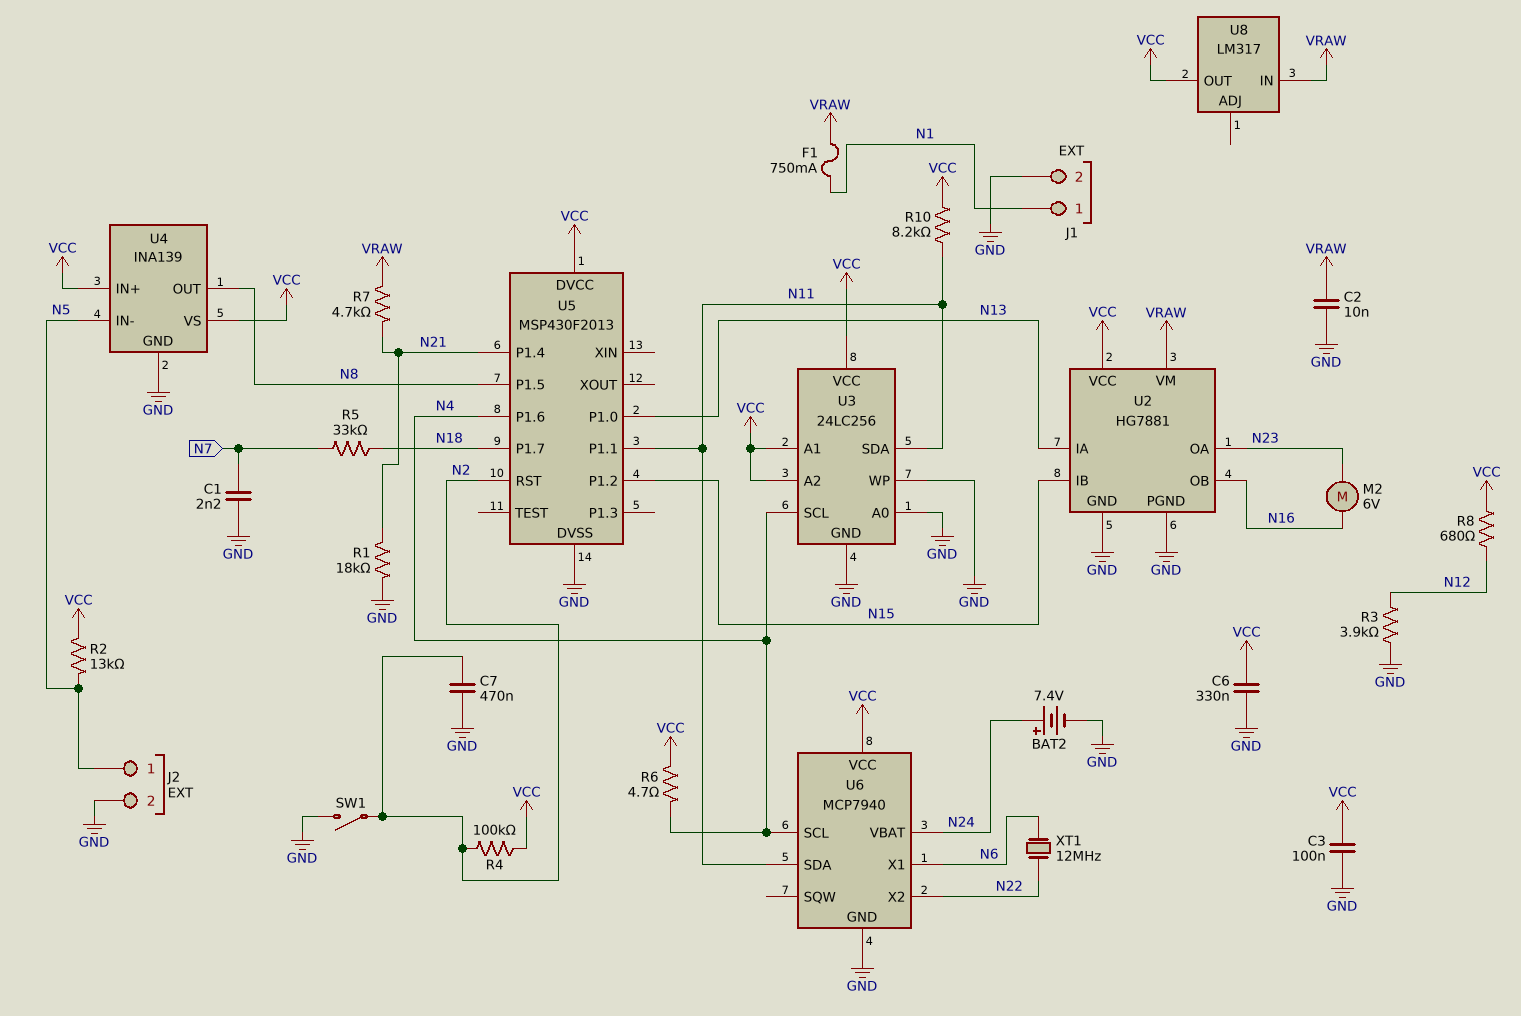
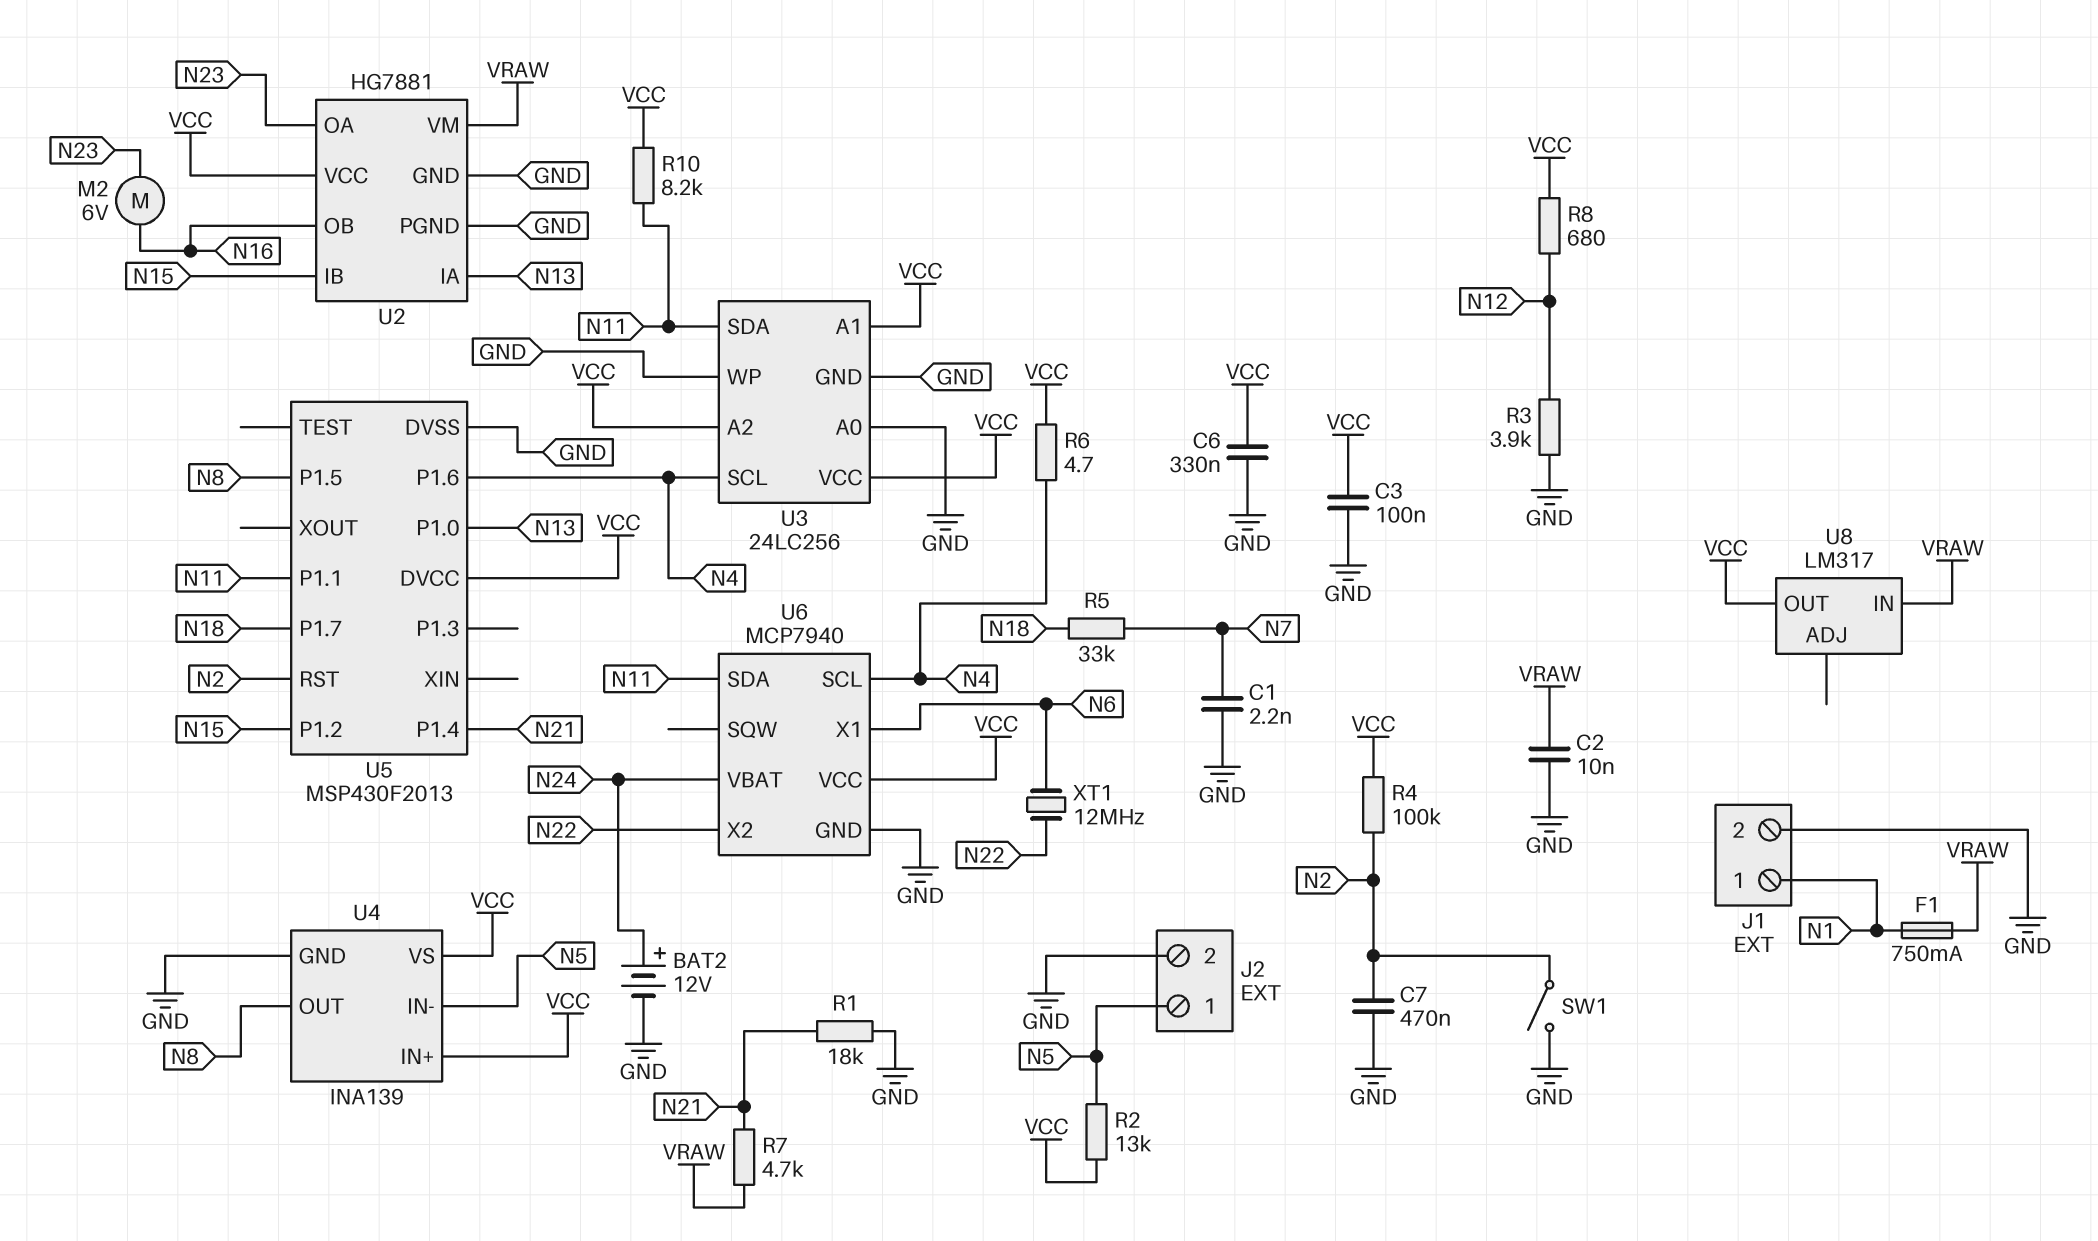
BAT2: 7.4V (plus N24, minus GND) -> 12V (plus N24, minus GND)

